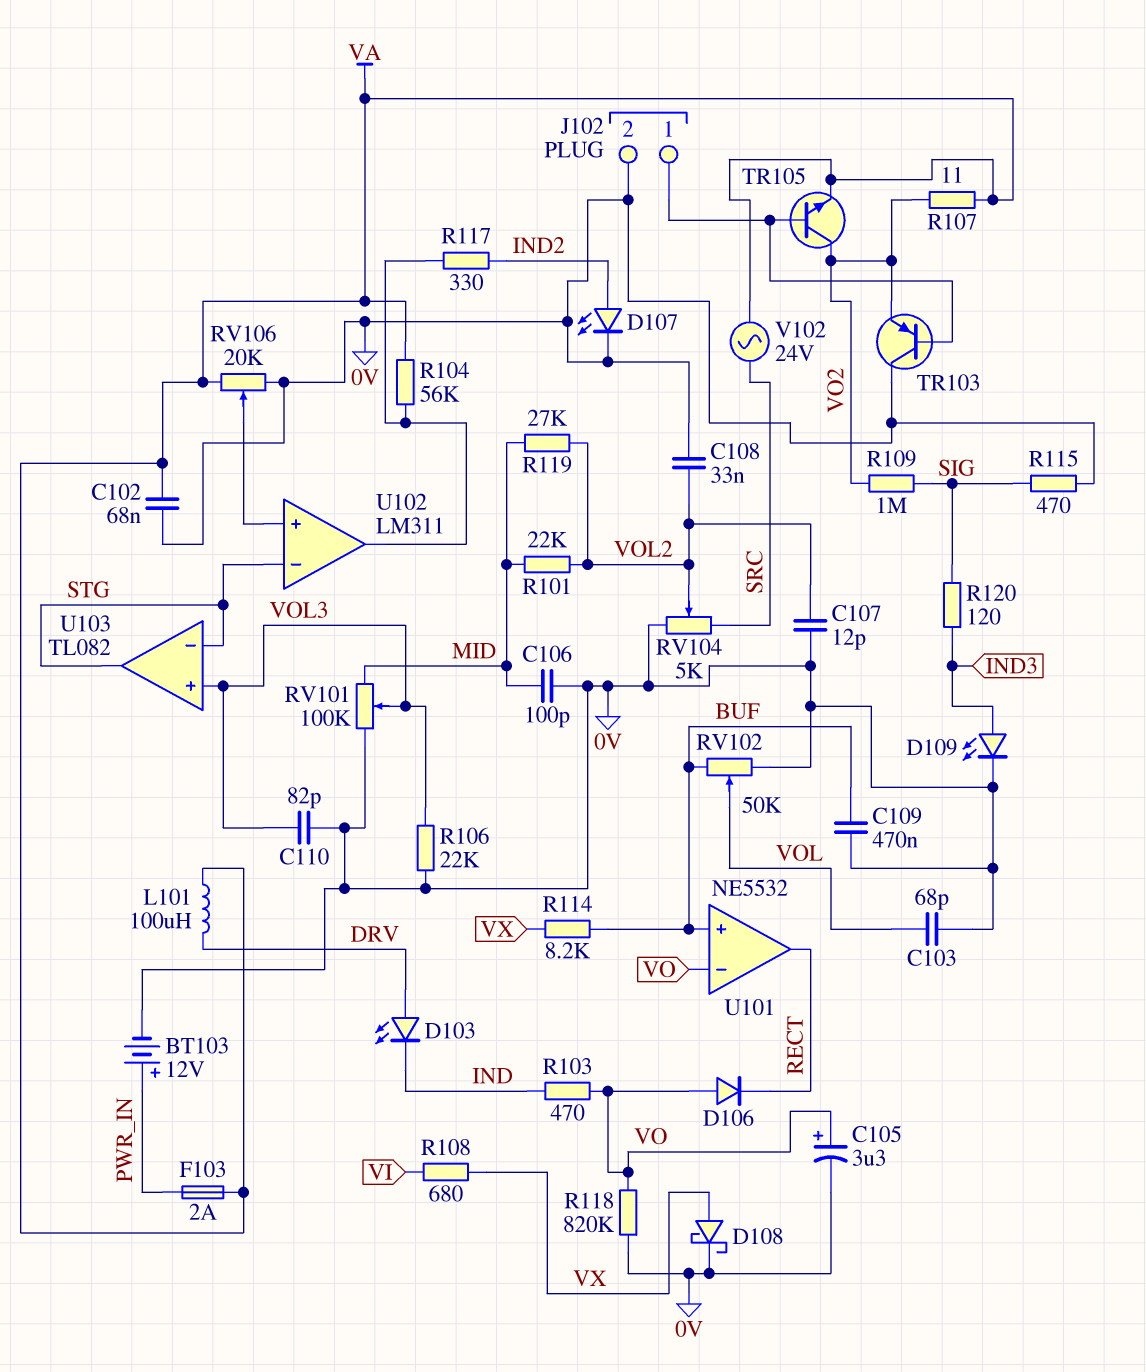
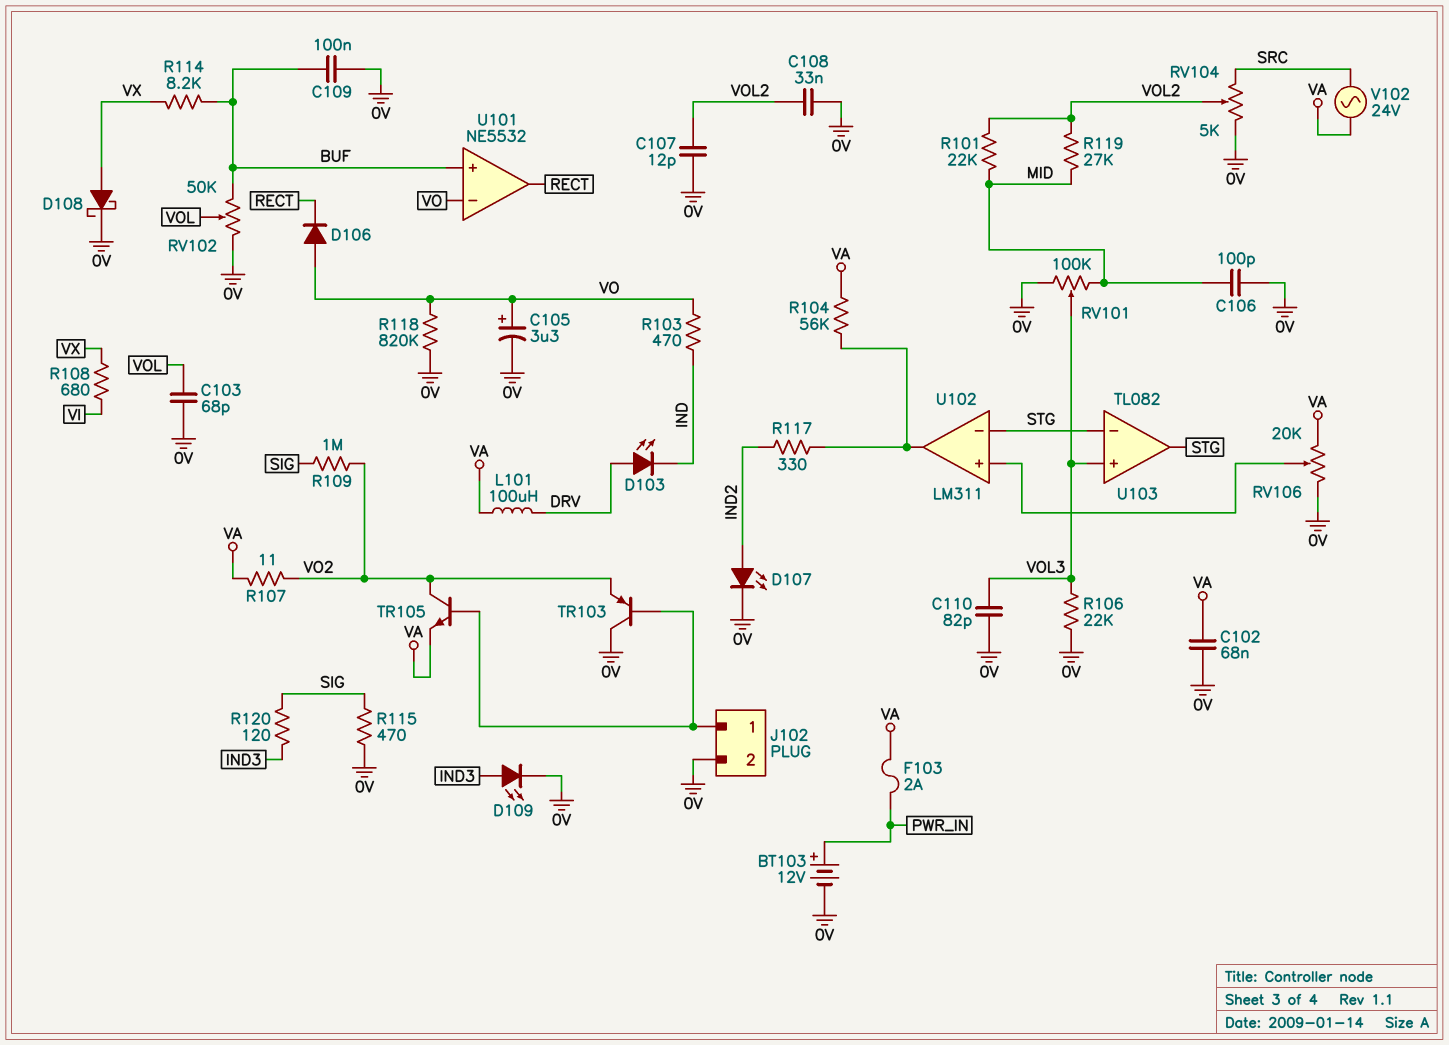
C109: 470nF (0V, BUF) -> 100nF (0V, BUF)

